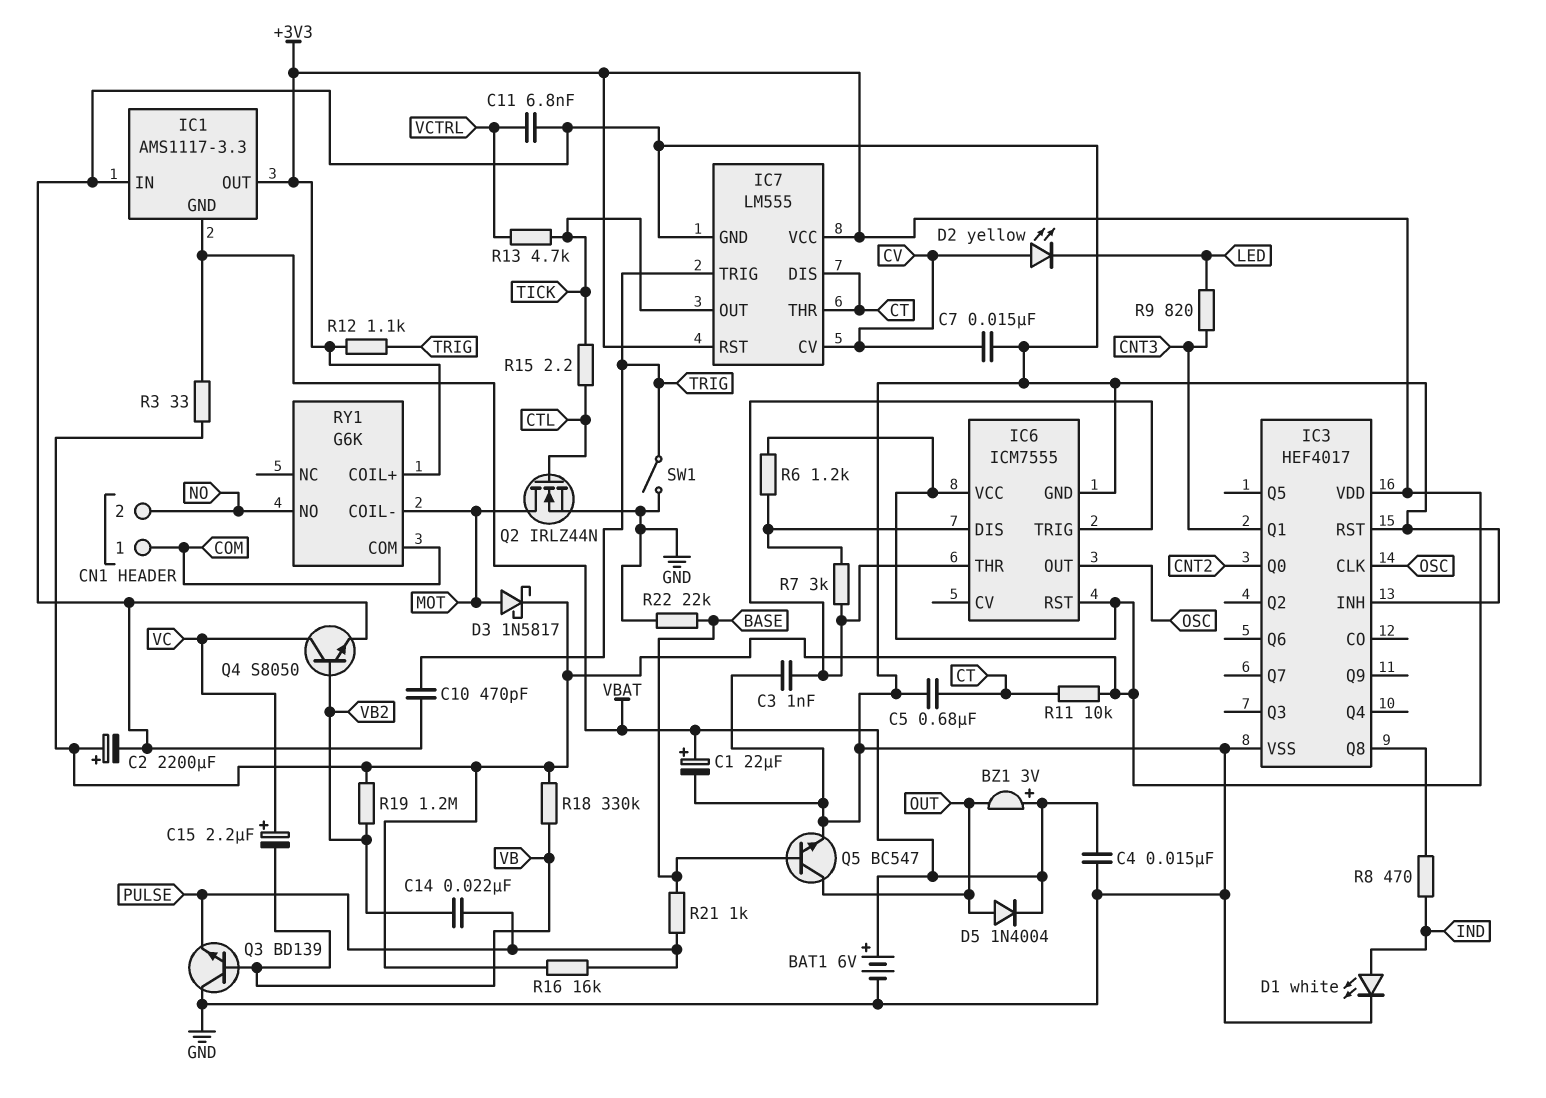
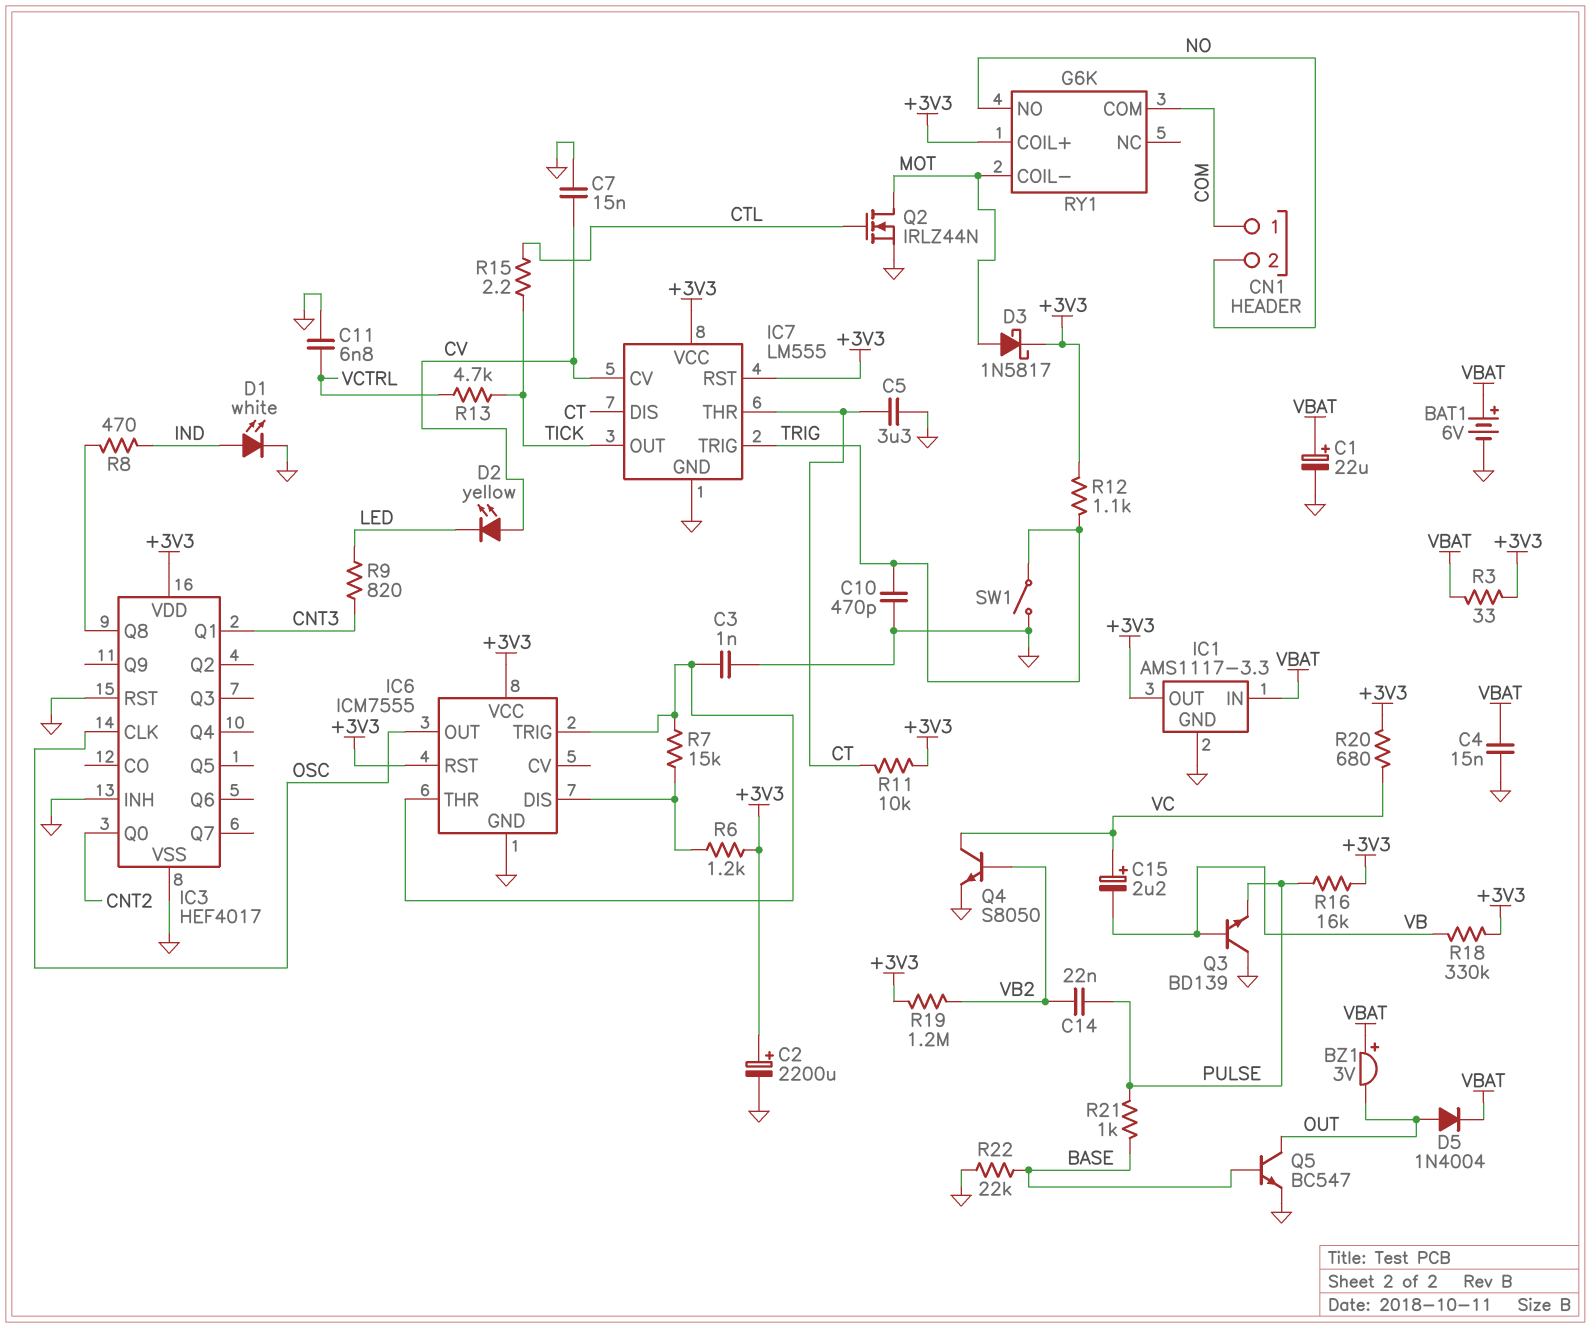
C5: 680nF (CT, GND) -> 3.3uF (CT, GND)
IC1 pin GND: VBAT -> GND
IC1 pin IN: GND -> VBAT
R7: 3k (IC6/DIS, IC6/THR) -> 15k (IC6/DIS, IC6/THR)
R20: none -> 680 (+3V3, VC)

